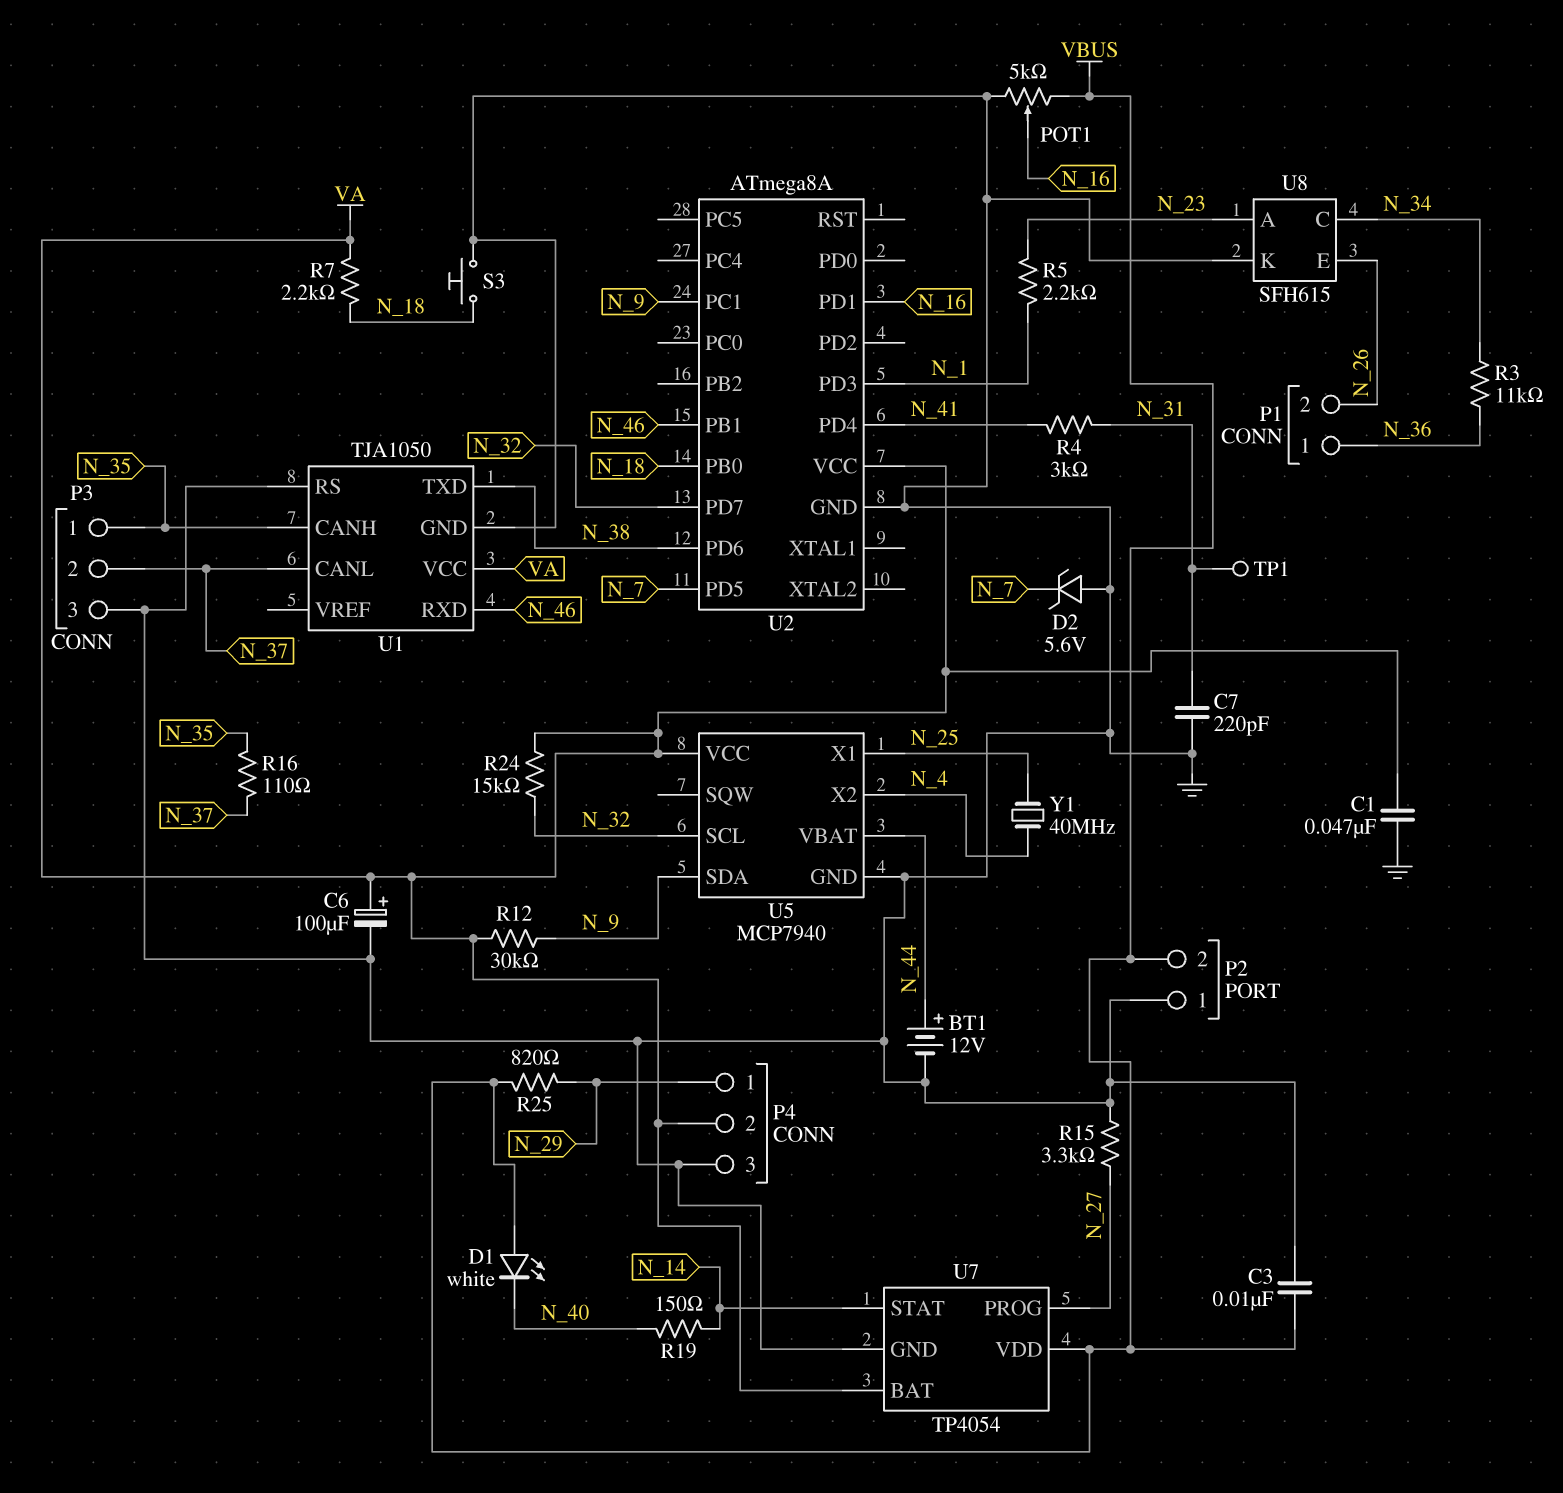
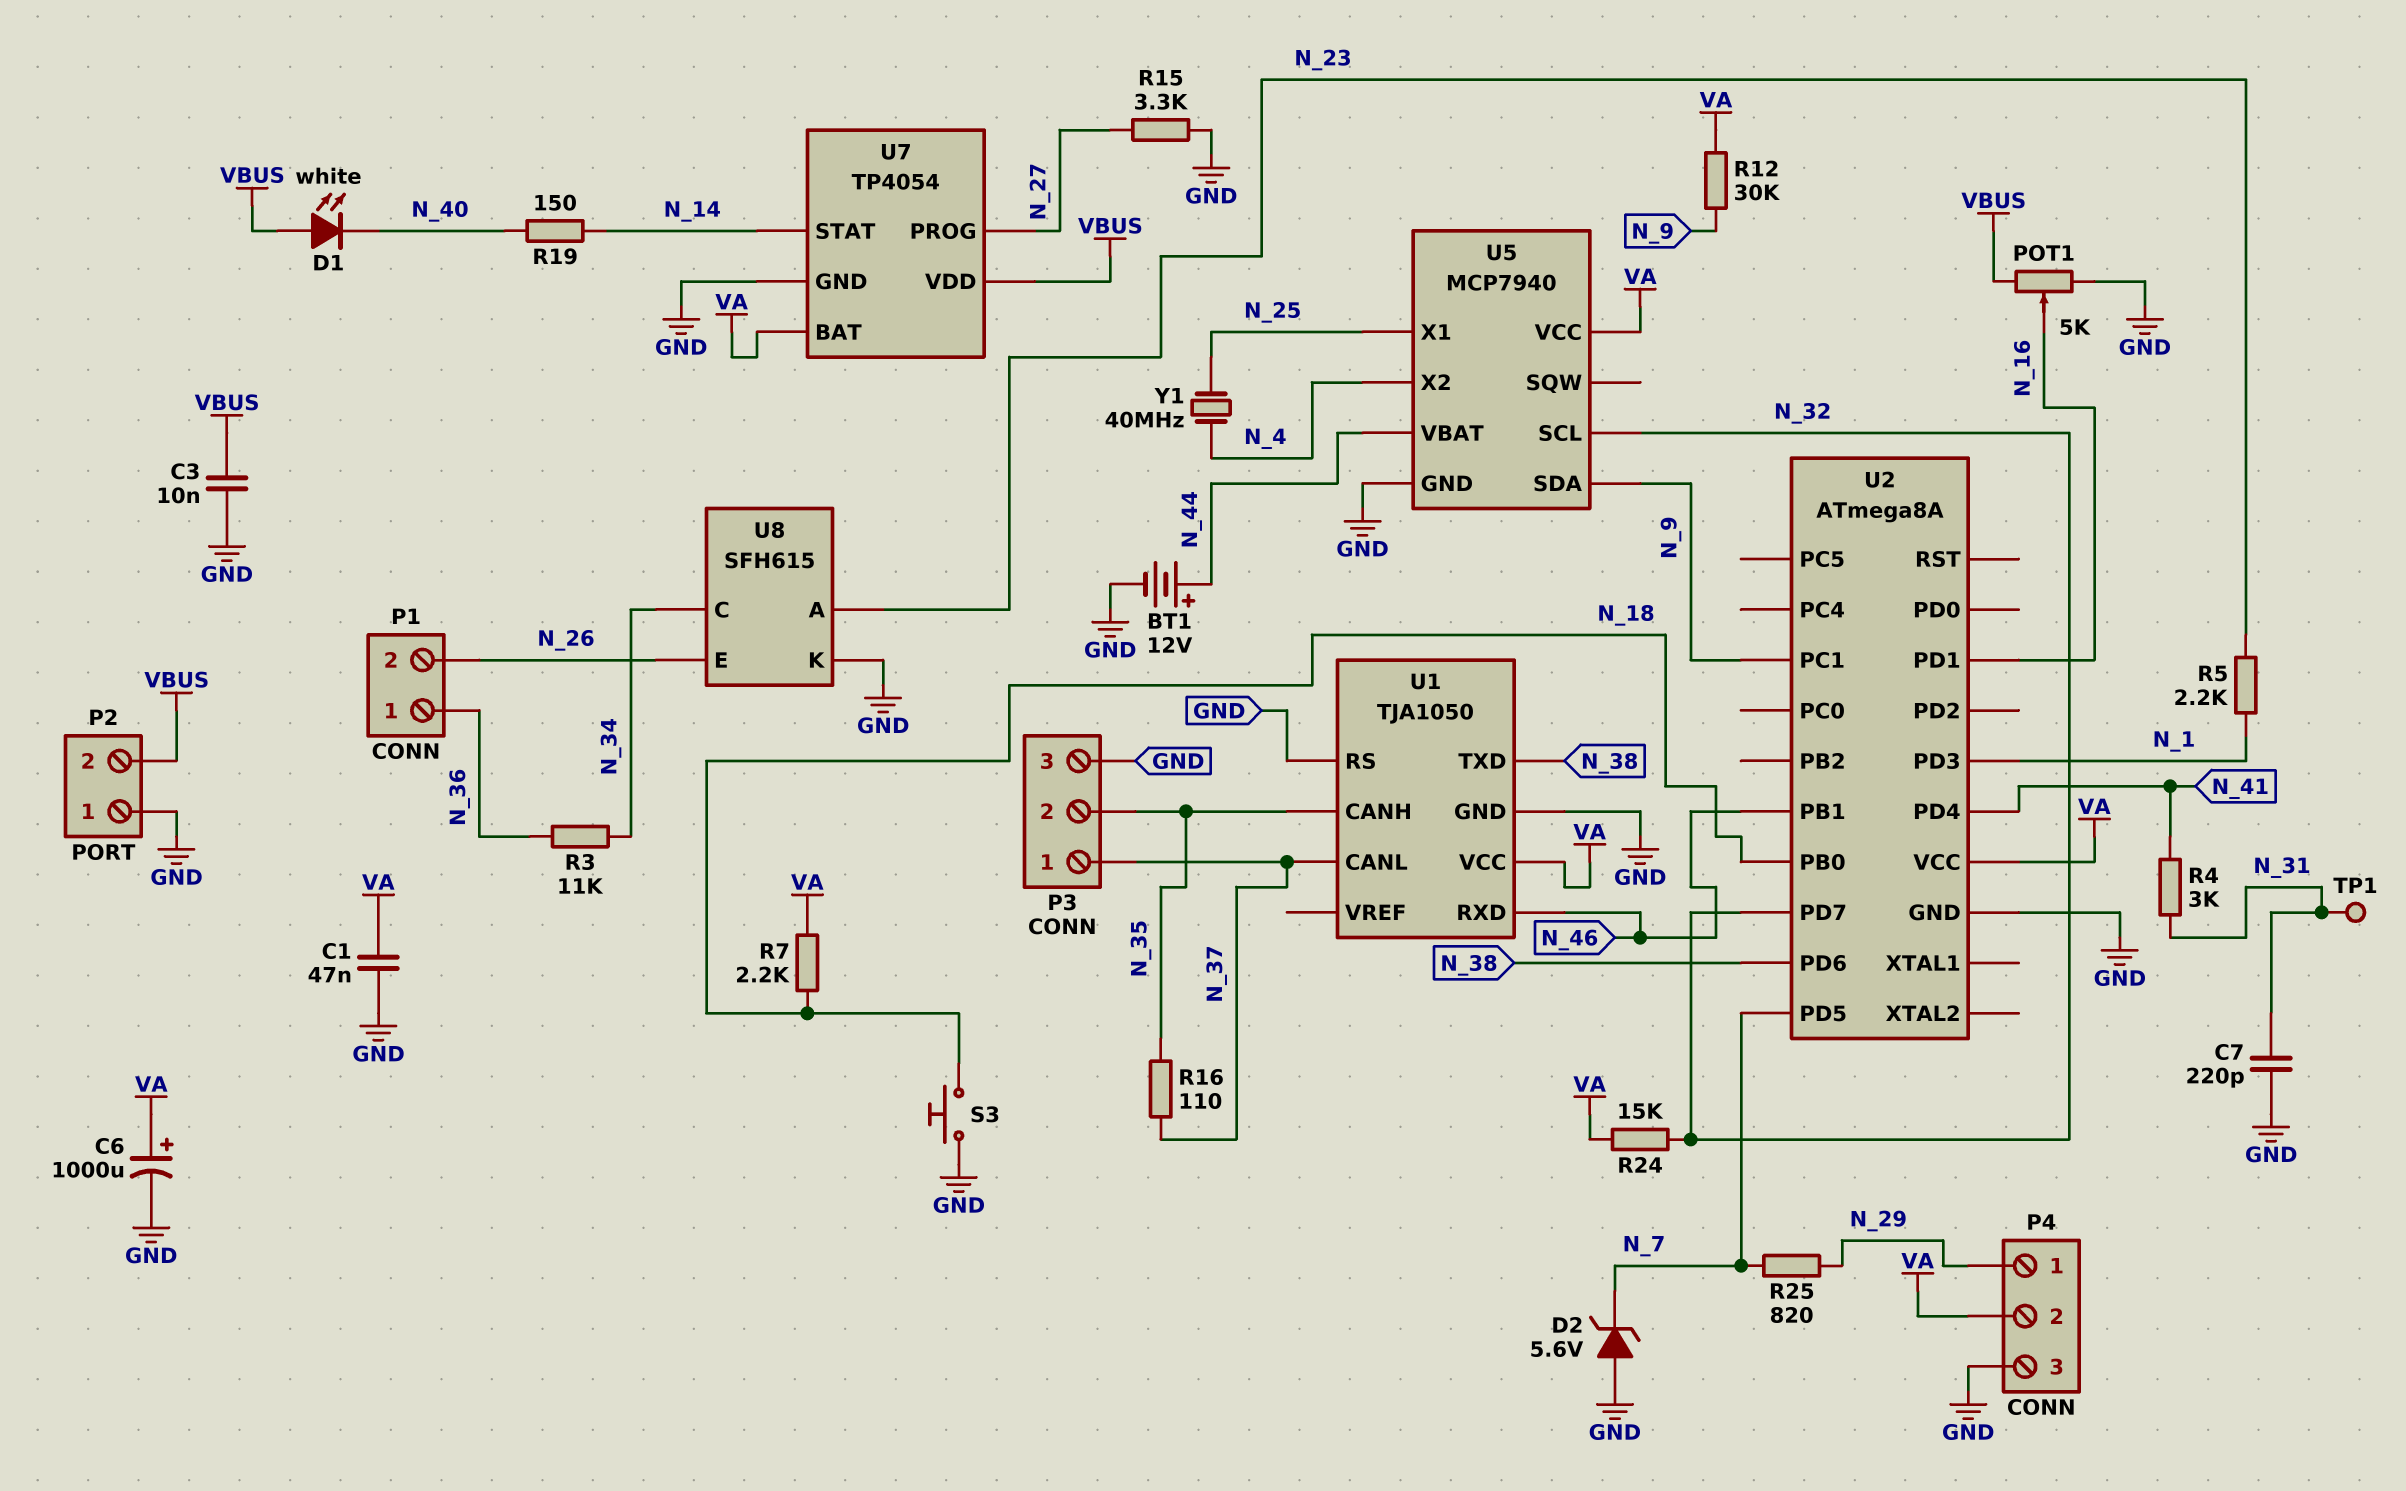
C6: 100uF (plus VA, minus GND) -> 1000uF (plus VA, minus GND)
P3 pin 1: N_35 -> N_37
P3 pin 2: N_37 -> N_35
R25: 820 (N_29, VBUS) -> 820 (N_7, N_29)

